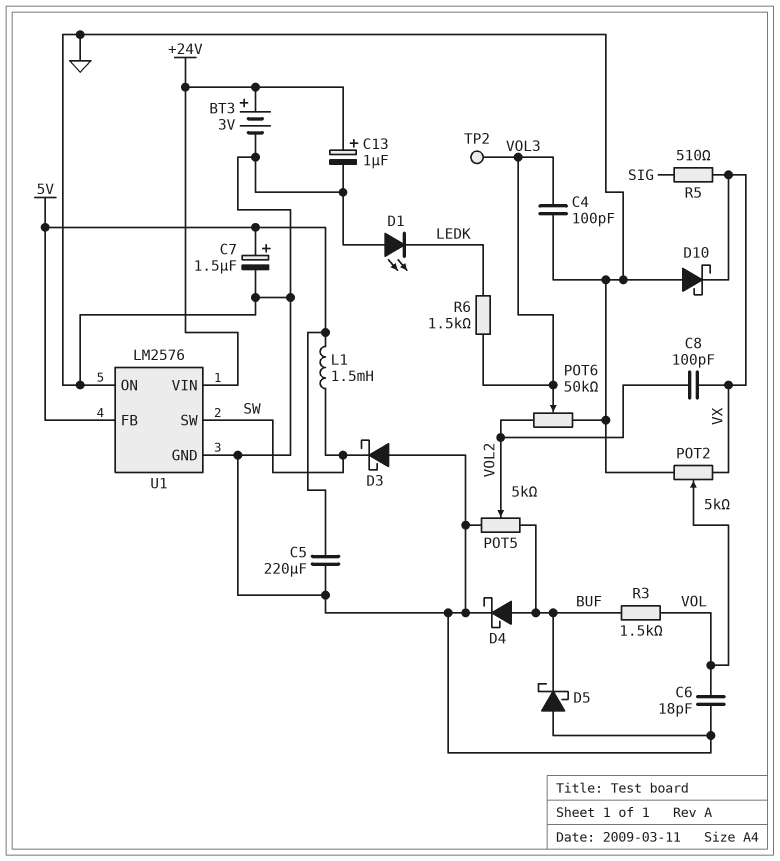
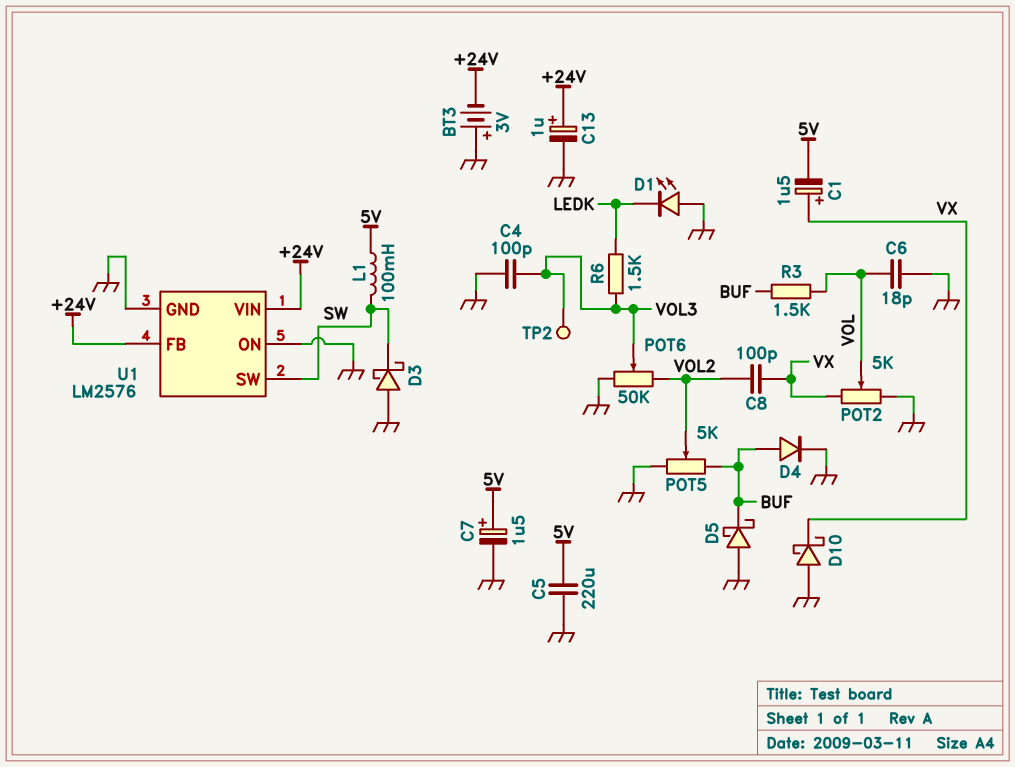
BT3: 3V (plus +24V, minus GND) -> 3V (plus GND, minus +24V)
C1: none -> 1.5uF (plus VX, minus 5V)
D4: schottky (A BUF, K GND) -> diode (A BUF, K GND)
L1: 1.5mH (5V, SW) -> 100mH (5V, SW)
R5: 510 (SIG, VX) -> none
U1 pin FB: 5V -> +24V

